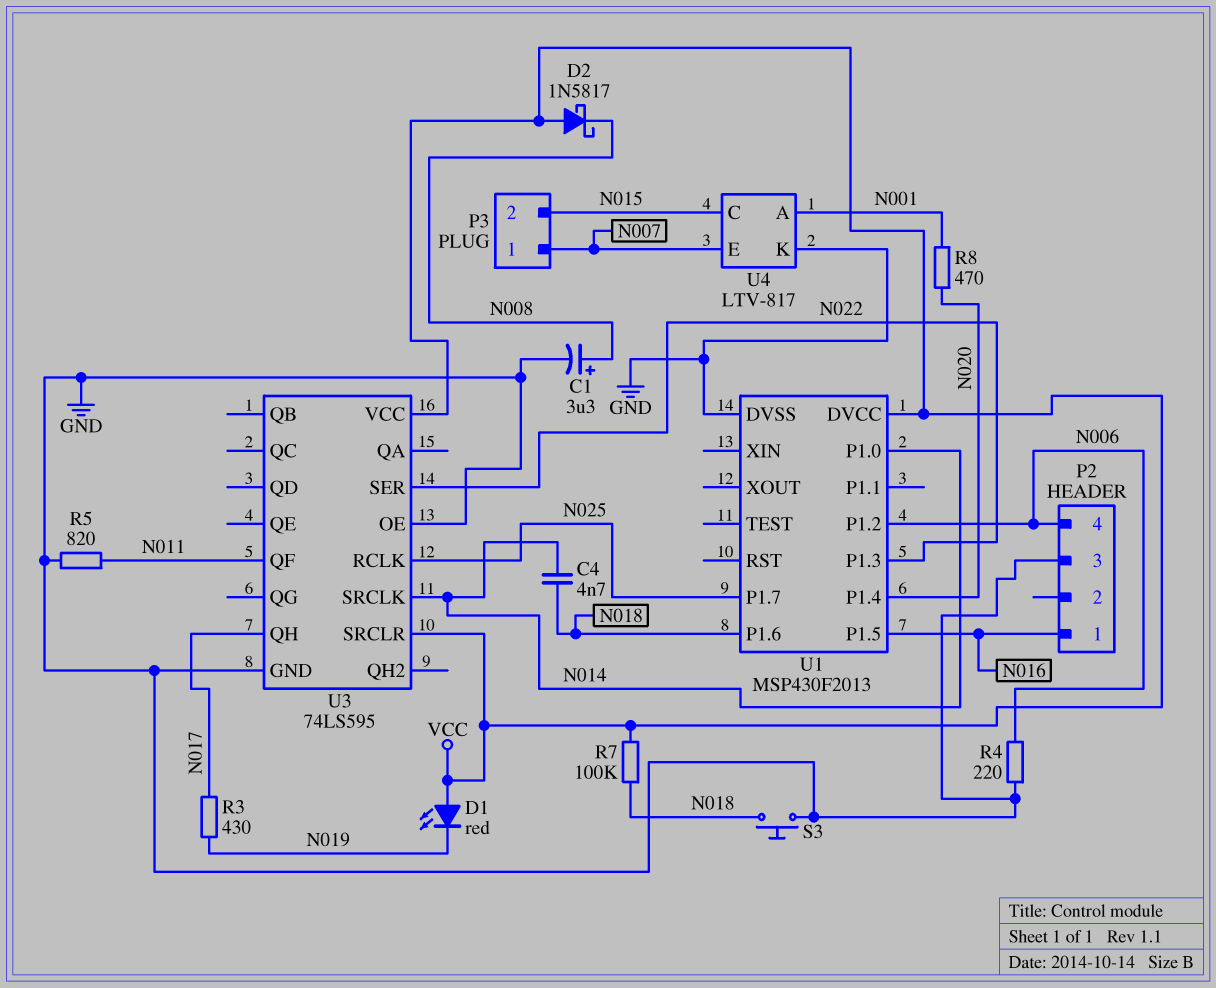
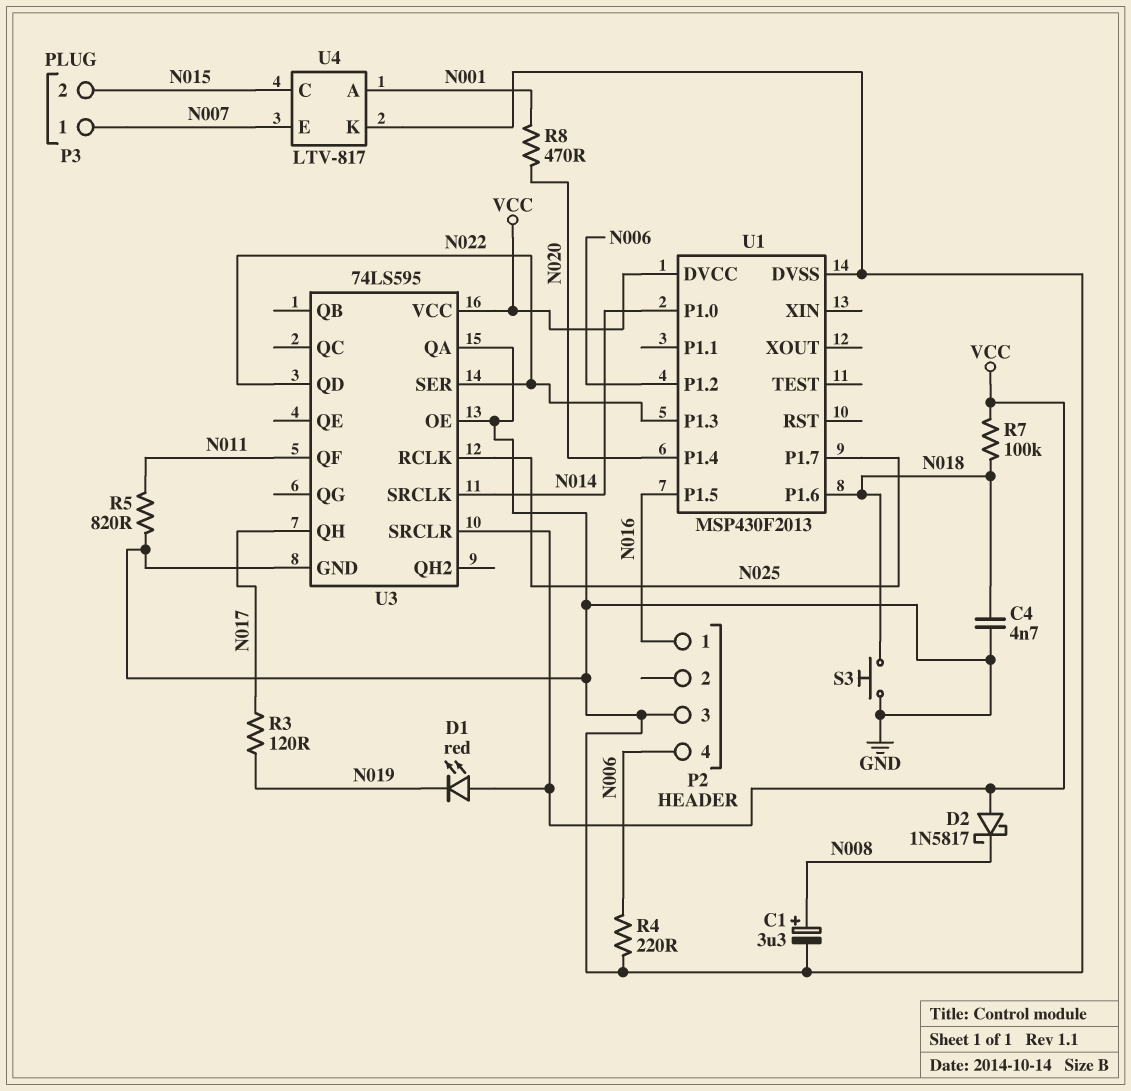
C4: 4.7nF (N014, N018) -> 4.7nF (GND, N018)
R3: 430 (N017, N019) -> 120 (N017, N019)
U3 pin QA: none -> GND
U3 pin QD: none -> N022

